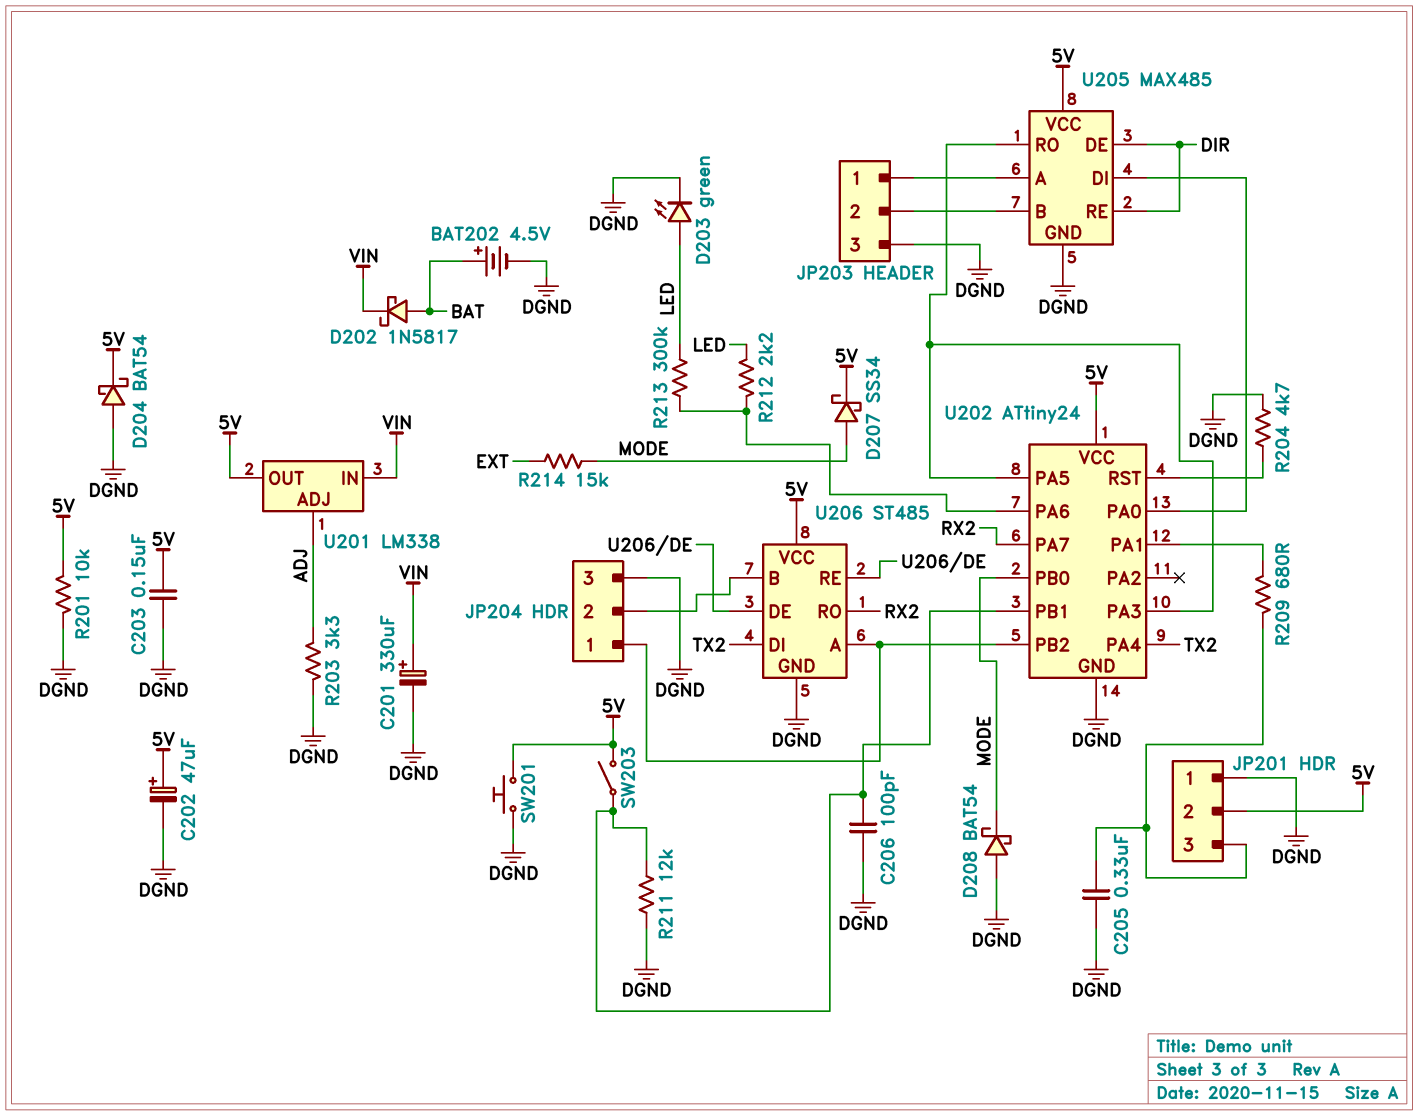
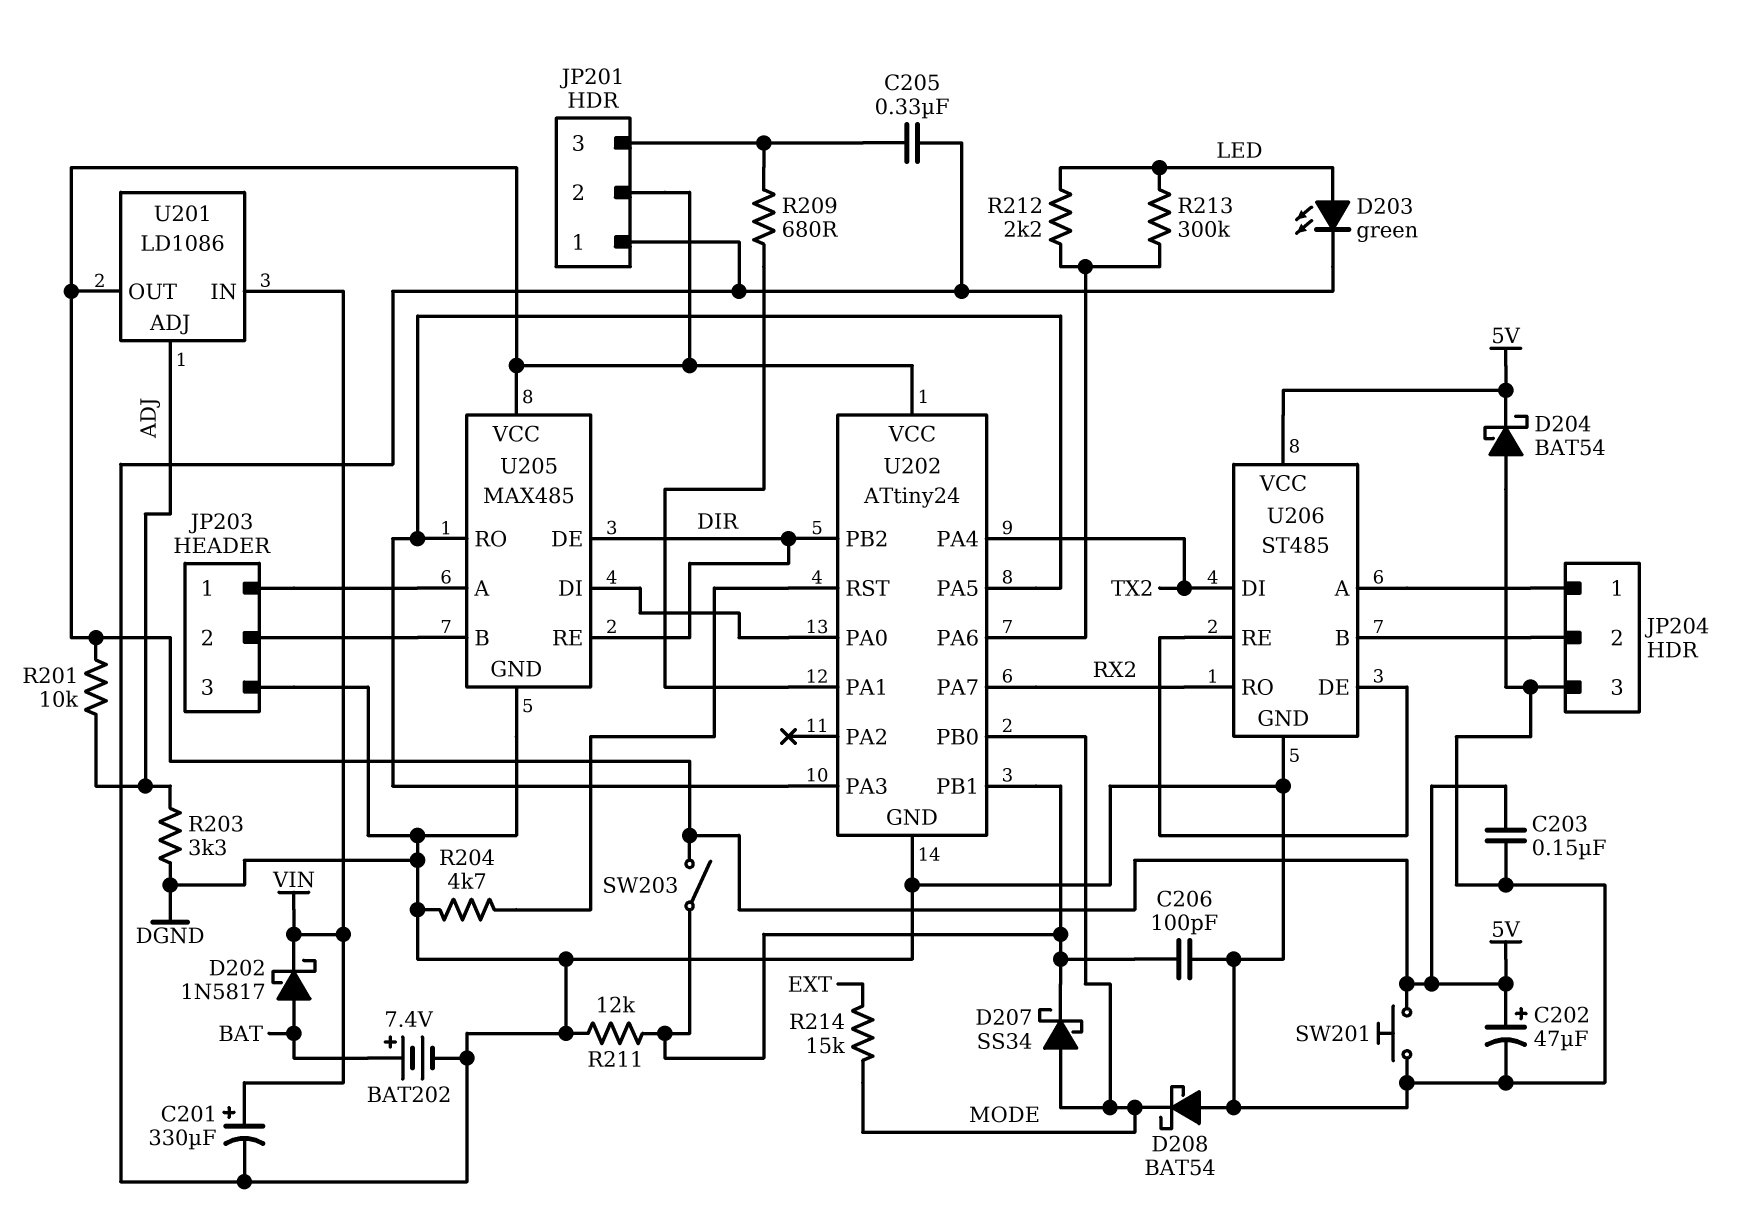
BAT202: 4.5V (plus BAT, minus DGND) -> 7.4V (plus BAT, minus DGND)
D207: schottky SS34 (A MODE, K 5V) -> schottky SS34 (A MODE, K U202/PB1)
R201: 10k (5V, DGND) -> 10k (5V, ADJ)
U201: LM338 -> LD1086
U202 pin PB2: JP204/1 -> DIR

